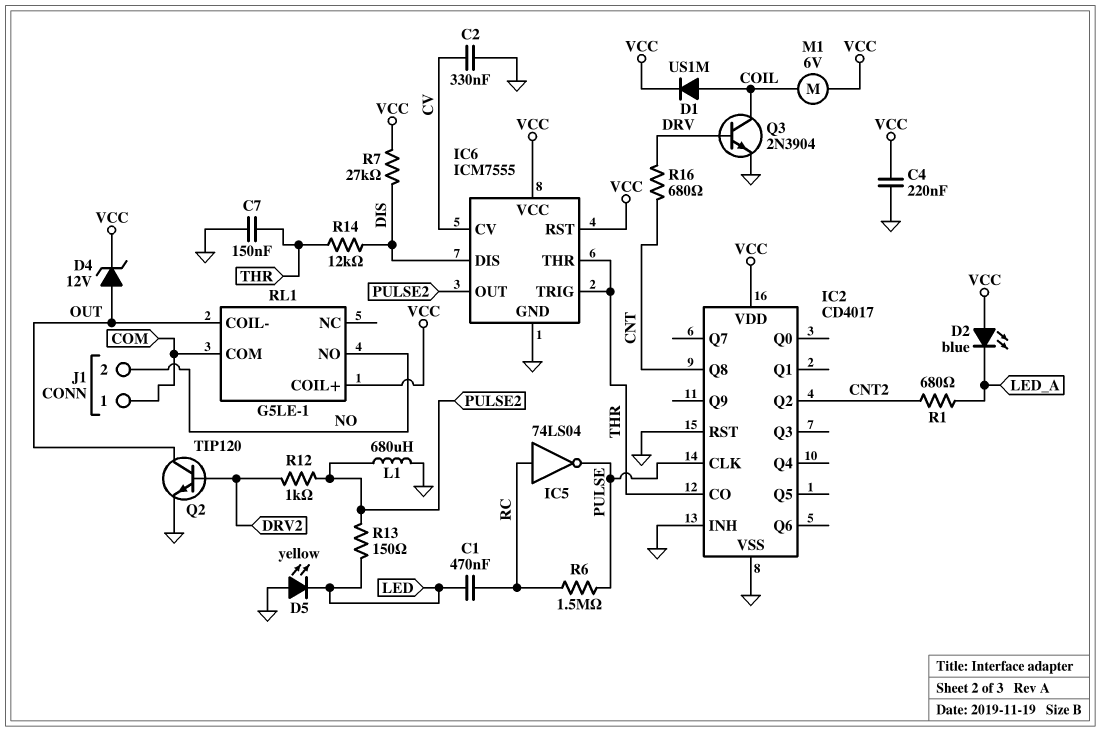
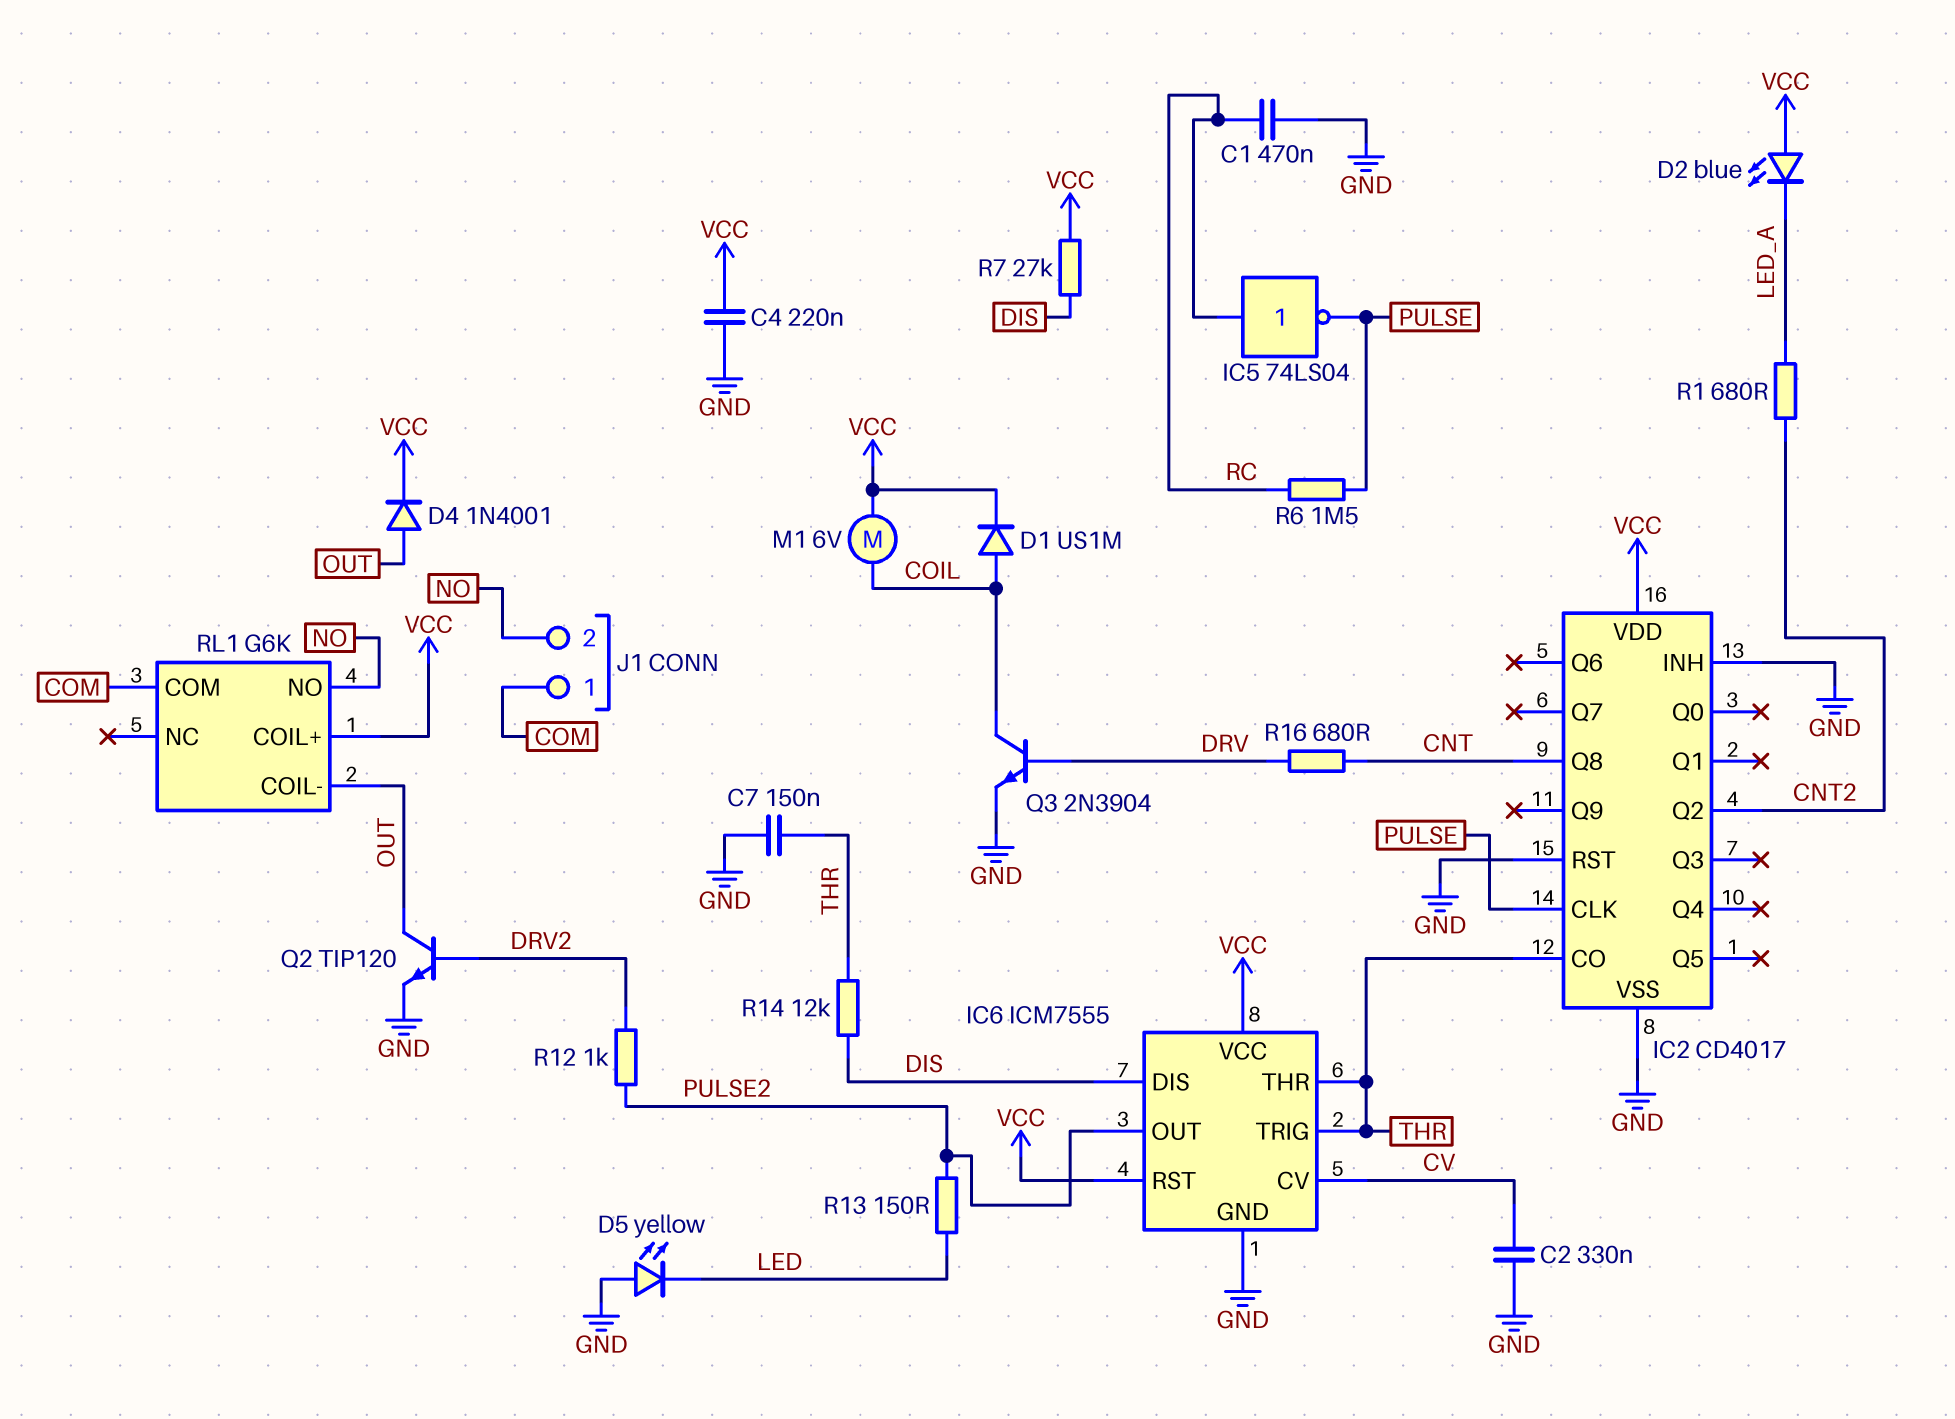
C1: 470nF (LED, RC) -> 470nF (GND, RC)
D4: zener 12V (A OUT, K VCC) -> diode 1N4001 (A OUT, K VCC)
L1: 680uH (GND, PULSE2) -> none
RL1: G5LE-1 -> G6K

